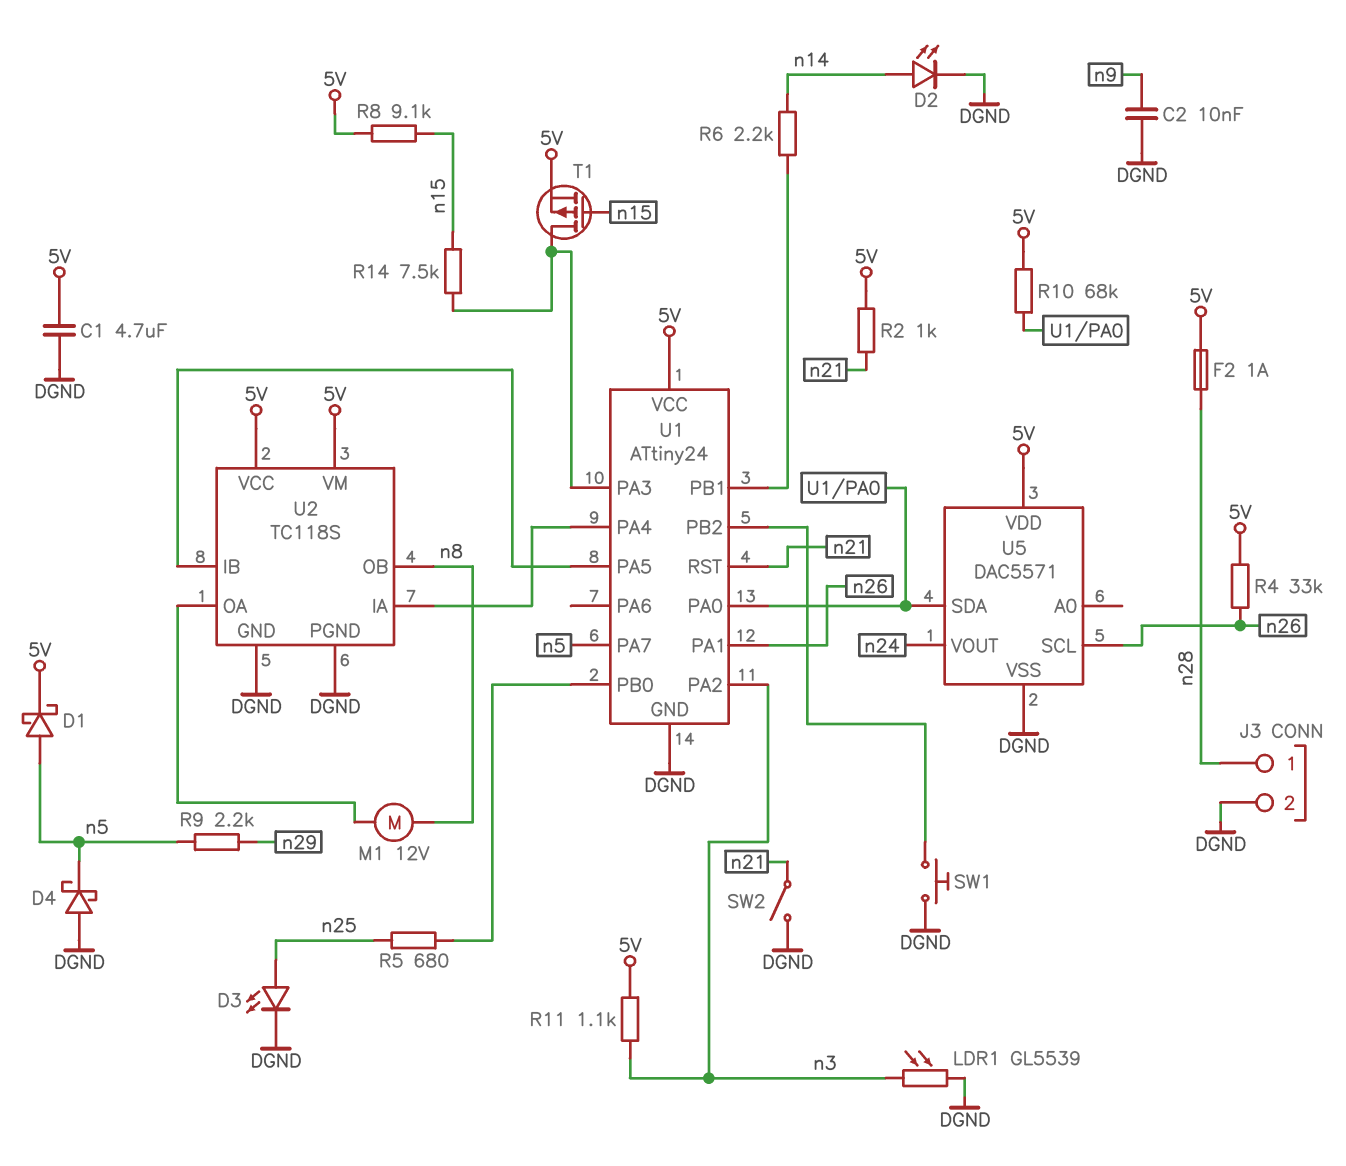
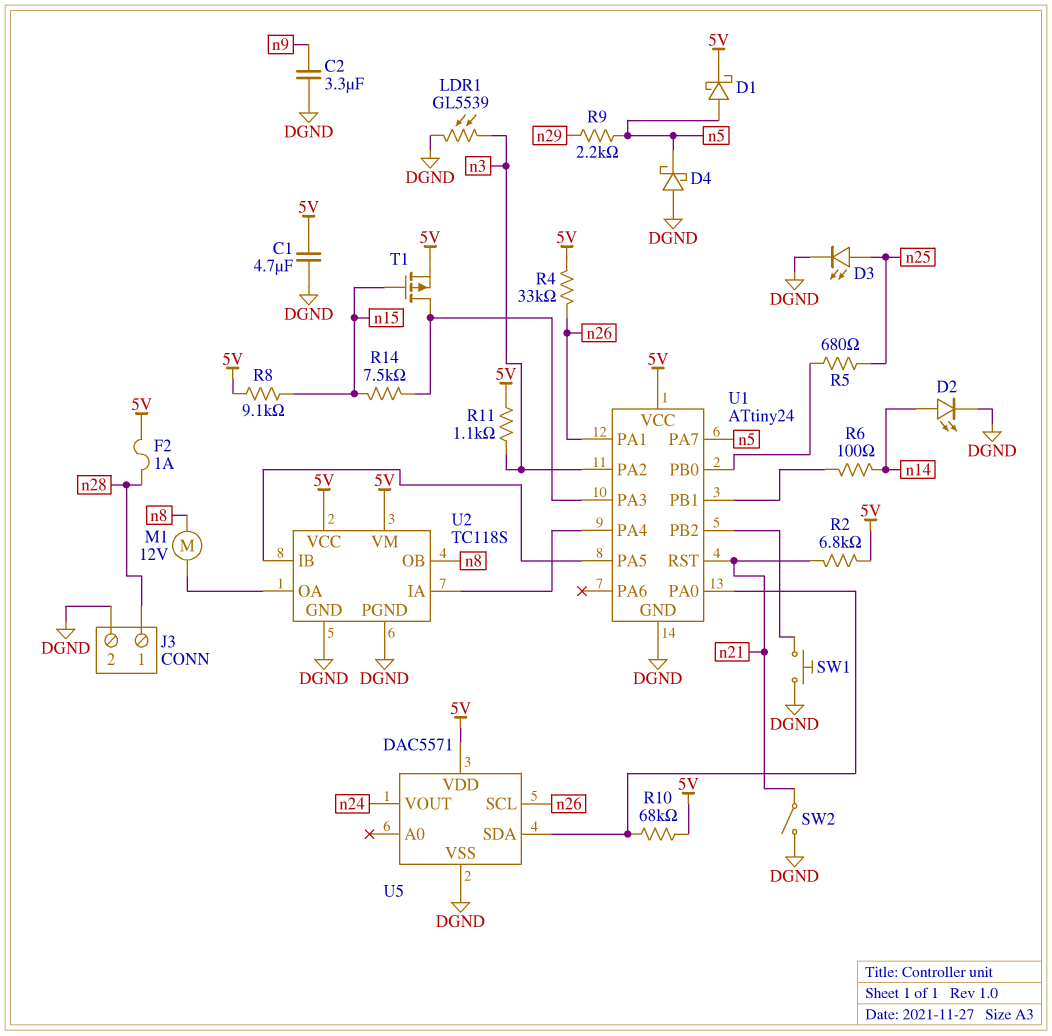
C2: 10nF (DGND, n9) -> 3.3uF (DGND, n9)
R2: 1k (5V, n21) -> 6.8k (5V, n21)
R6: 2.2k (U1/PB1, n14) -> 100 (U1/PB1, n14)

